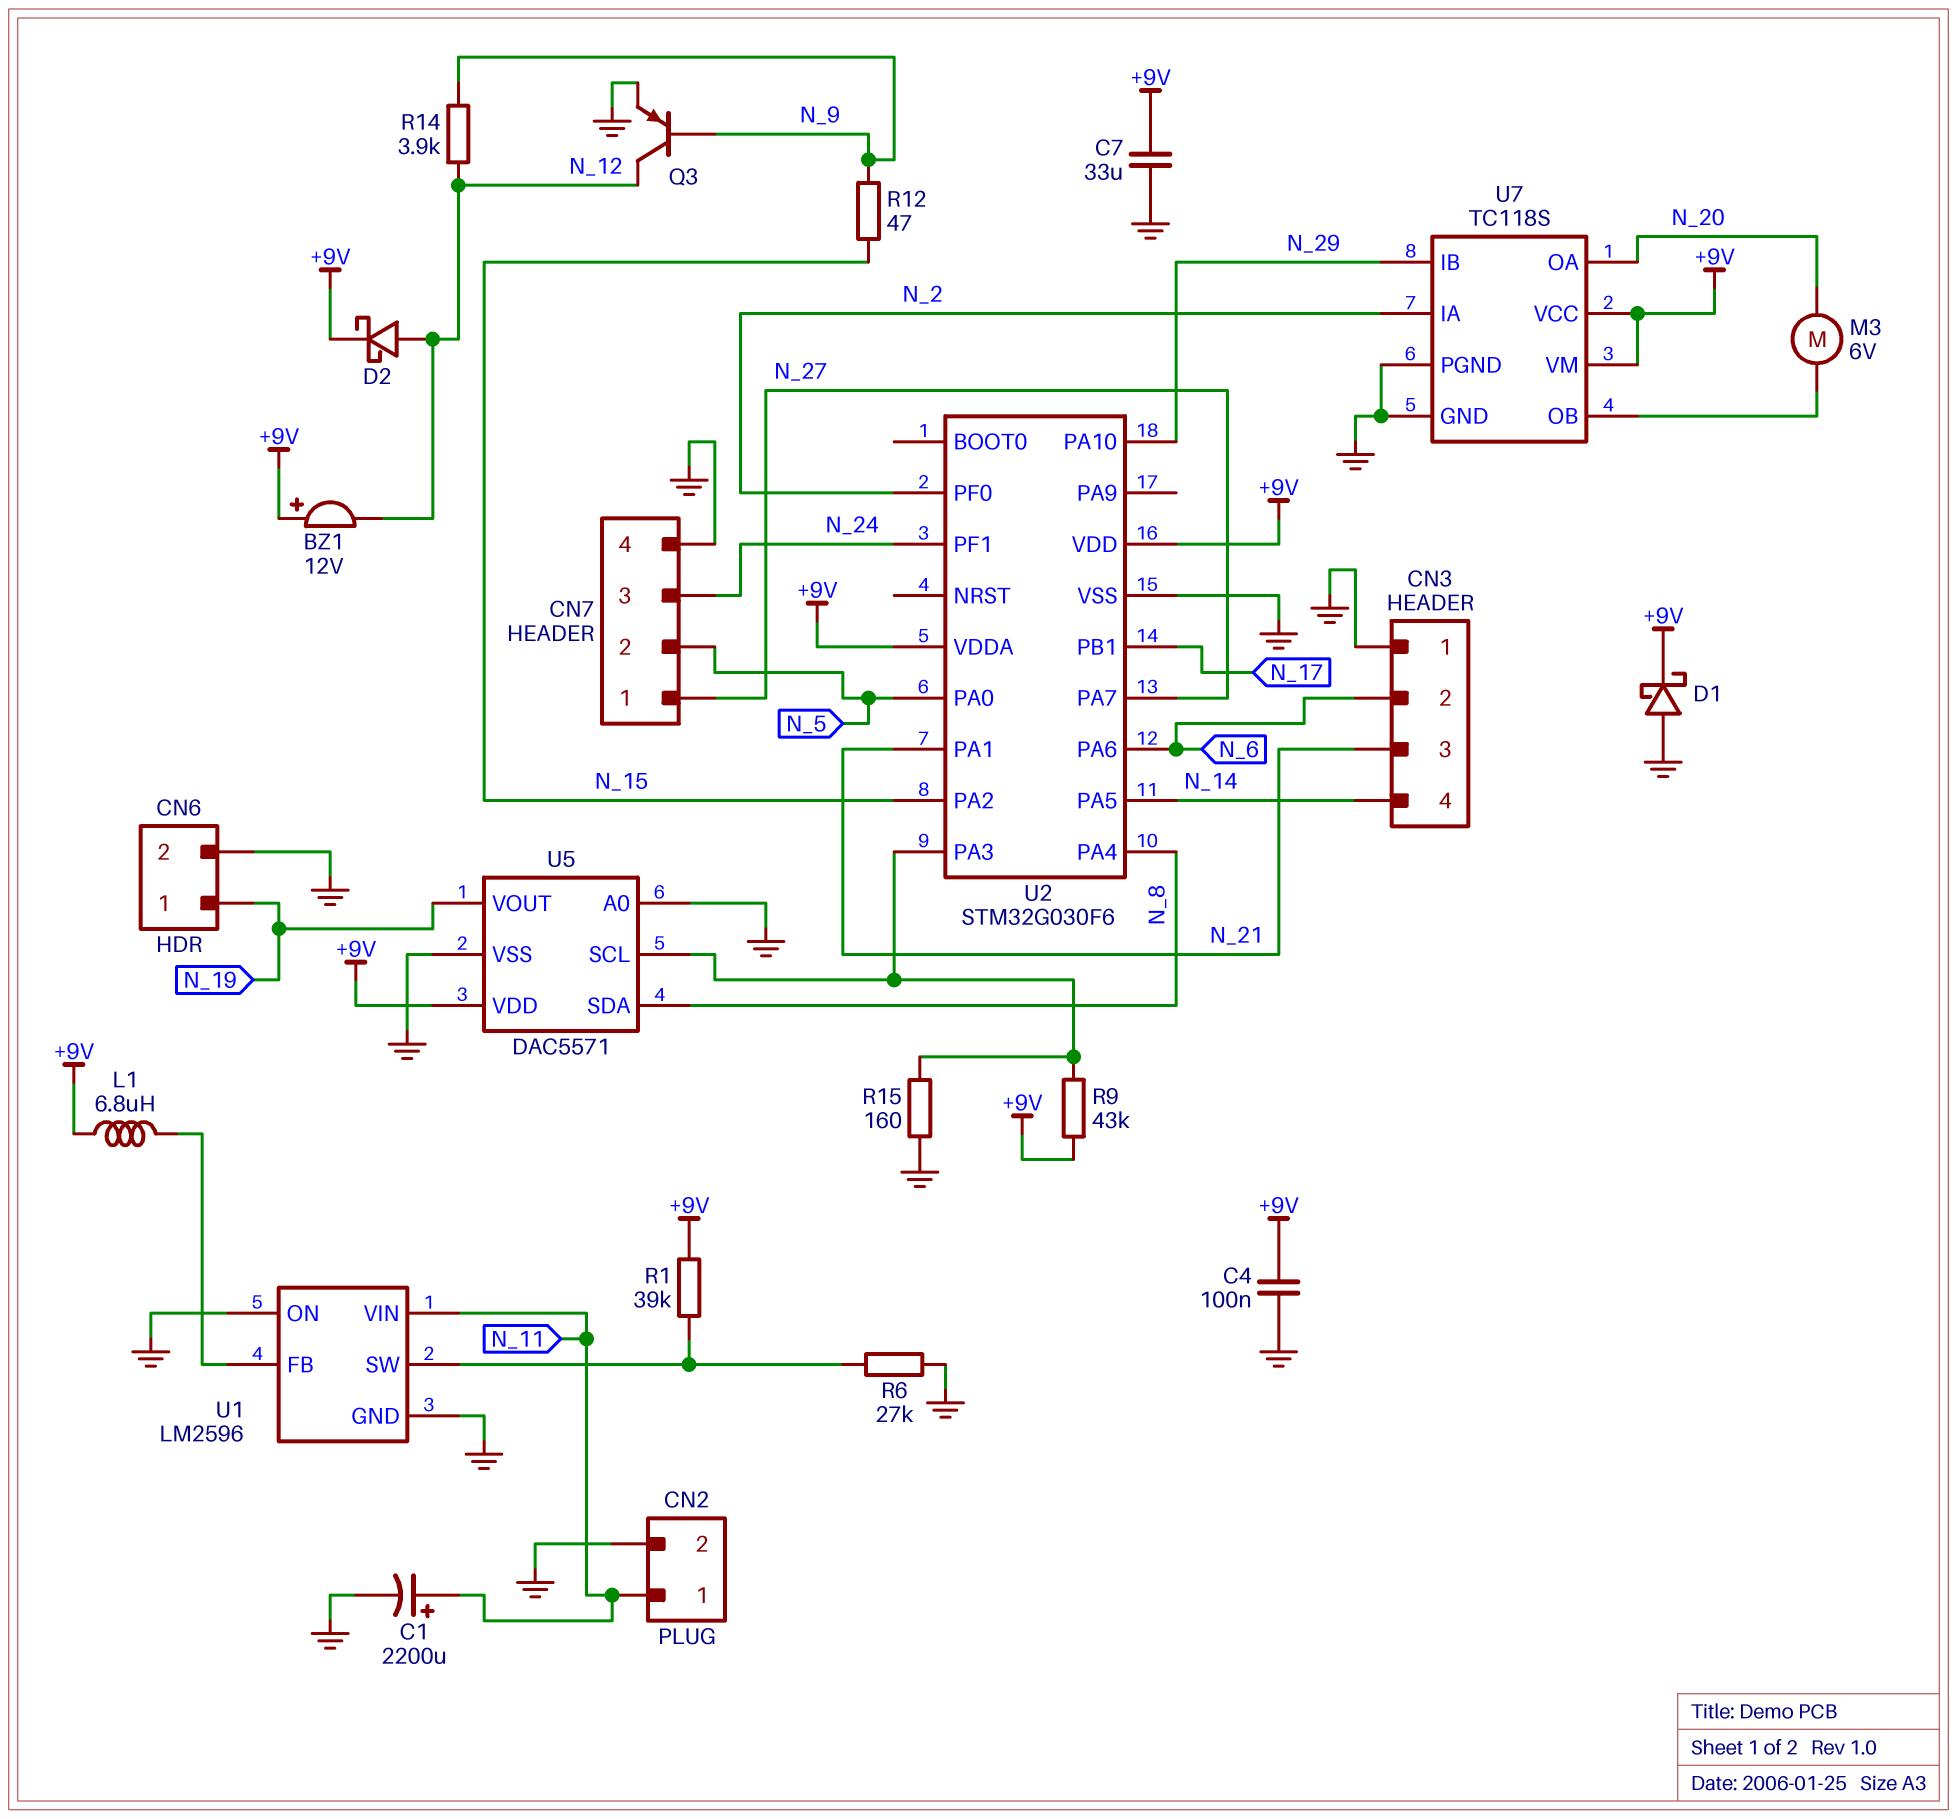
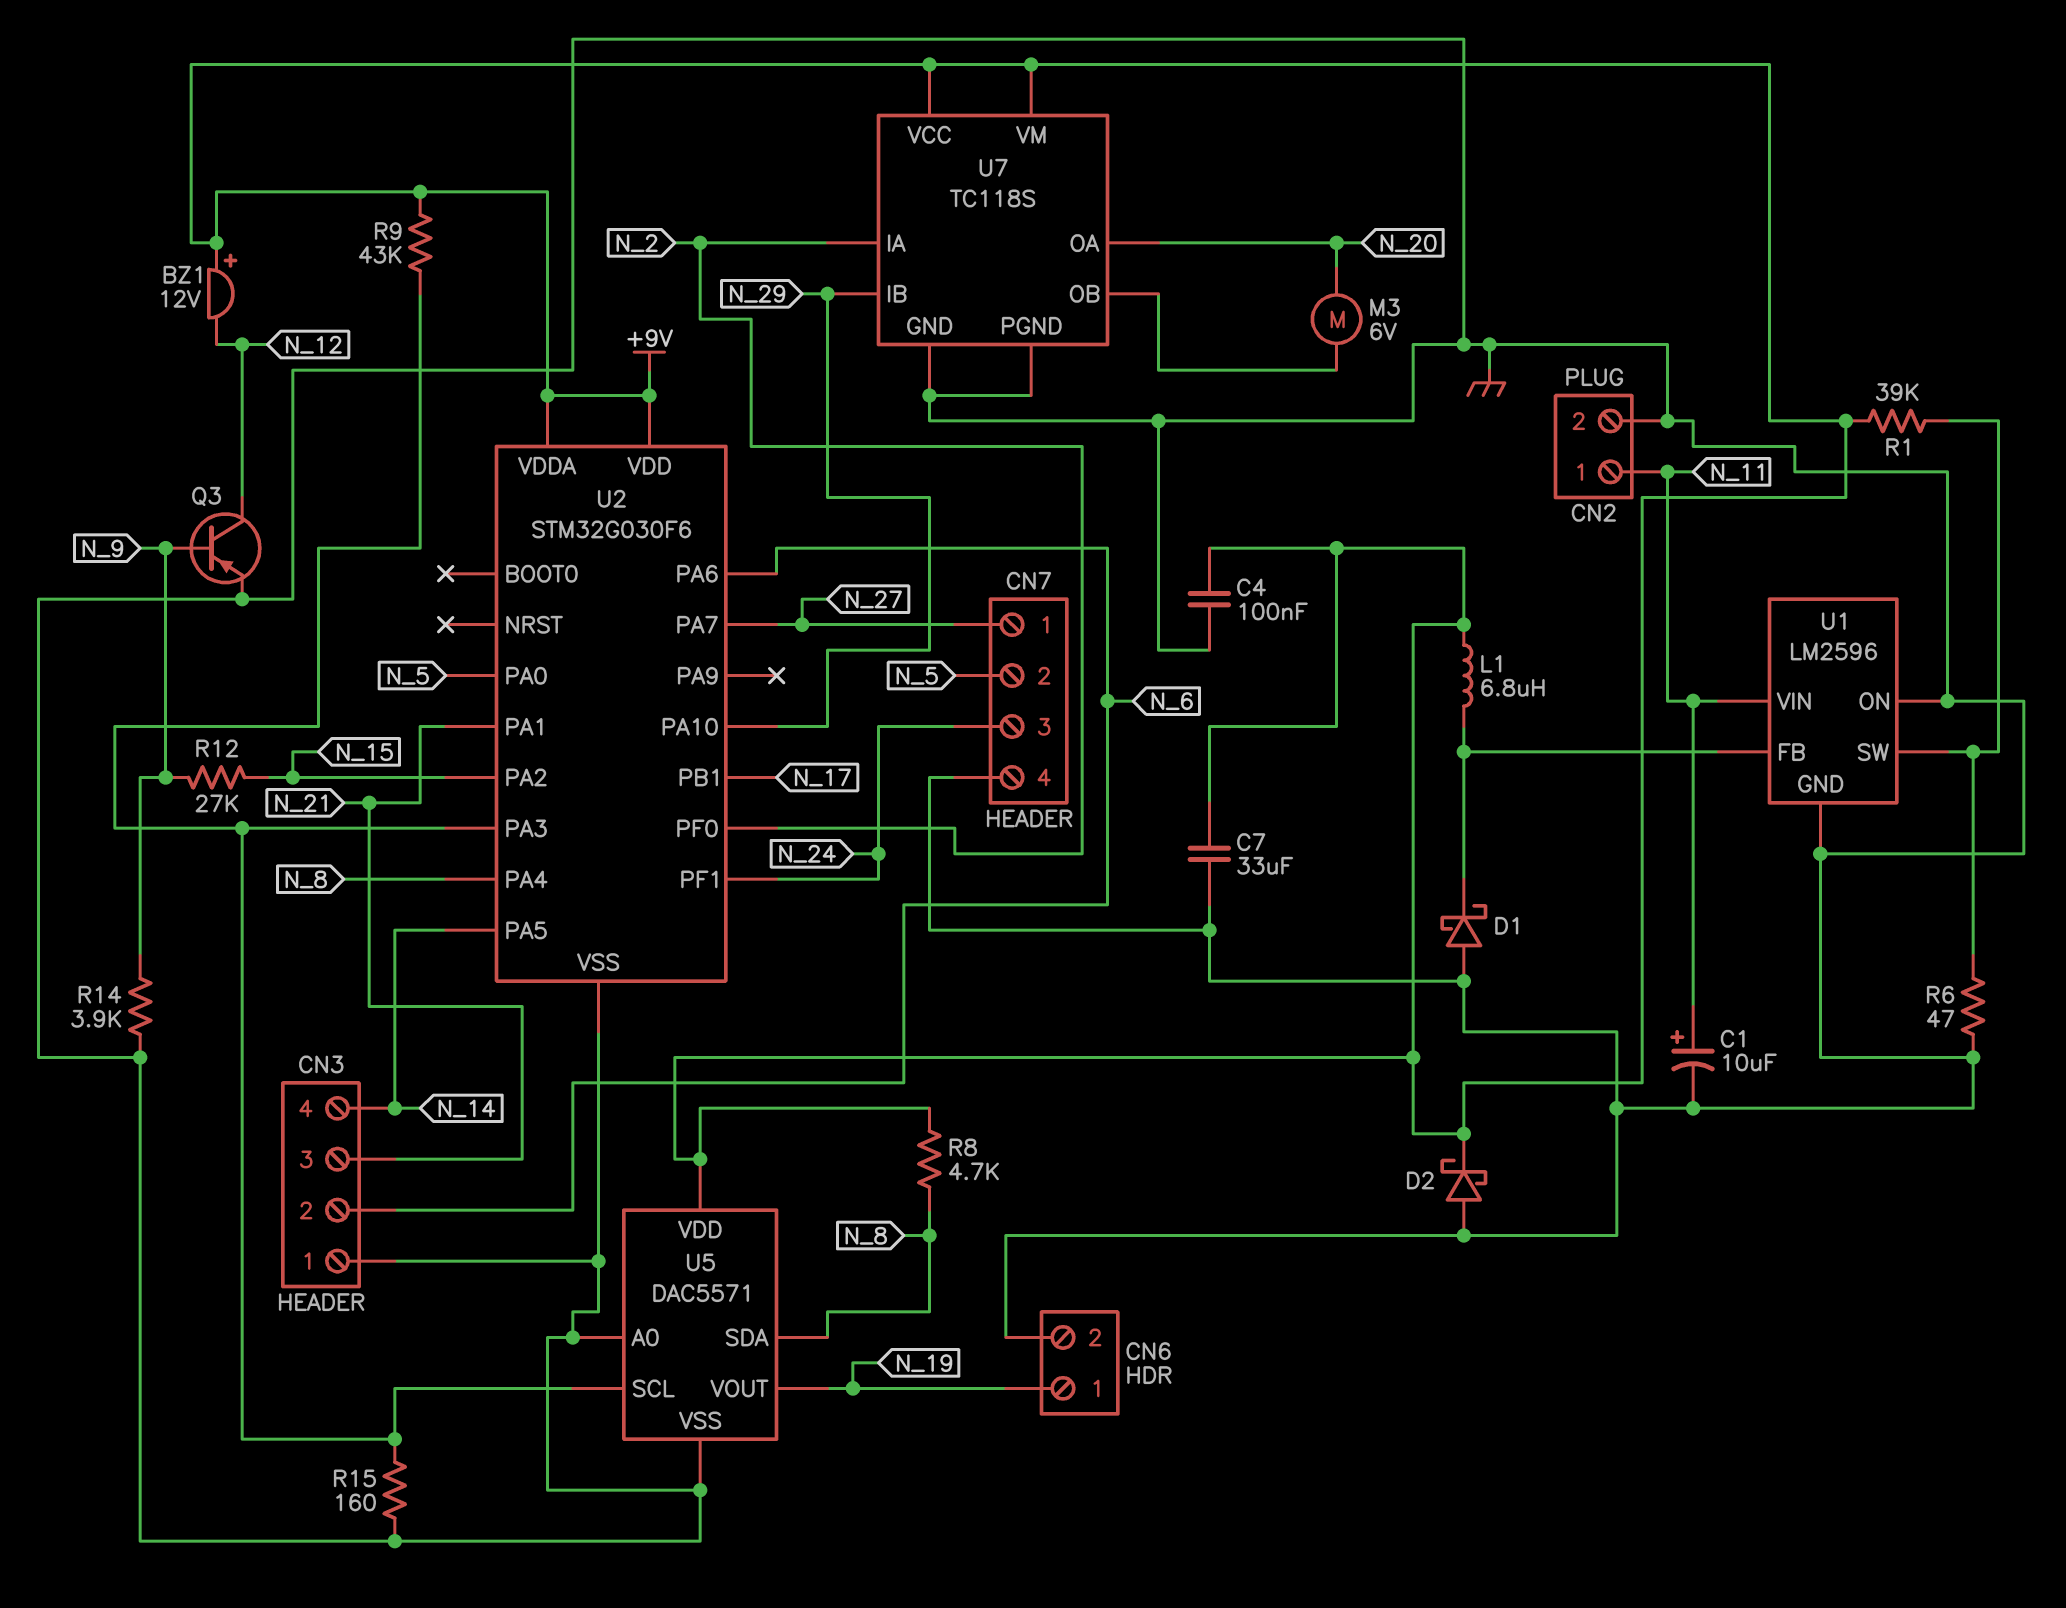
C1: 2200uF (plus N_11, minus GND) -> 10uF (plus N_11, minus GND)
D1: schottky (A GND, K +9V) -> schottky (A GND, K U1/FB)
D2: schottky (A N_12, K +9V) -> schottky (A GND, K +9V)
R6: 27k (GND, U1/SW) -> 47 (GND, U1/SW)
R8: none -> 4.7k (+9V, N_8)
R12: 47 (N_9, N_15) -> 27k (N_9, N_15)
R14: 3.9k (N_9, N_12) -> 3.9k (GND, N_9)

